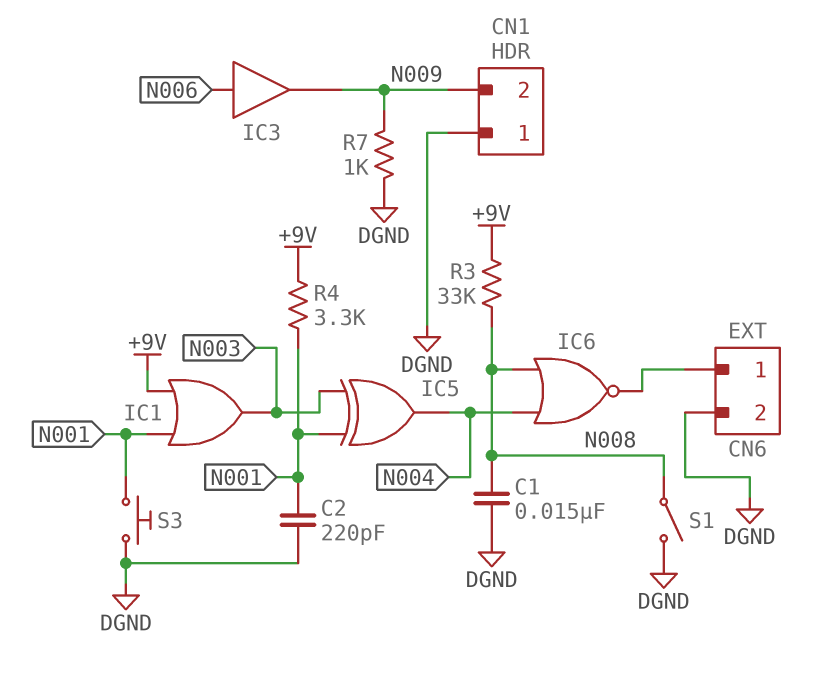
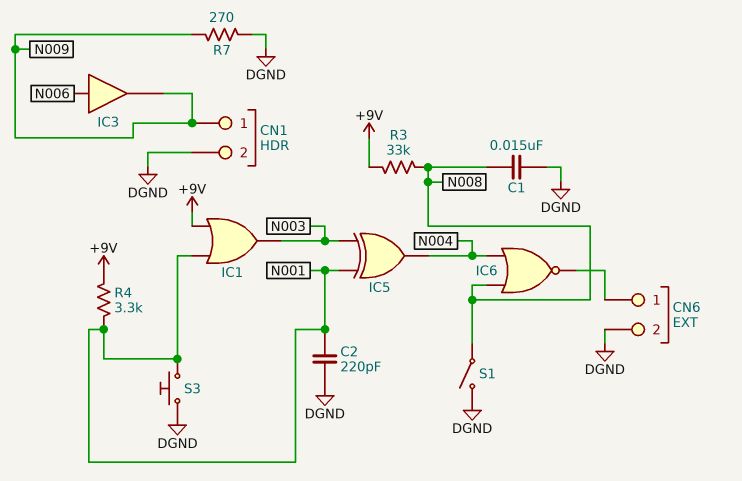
CN1 pin 1: DGND -> N009
CN1 pin 2: N009 -> DGND
R7: 1k (DGND, N009) -> 270 (DGND, N009)

